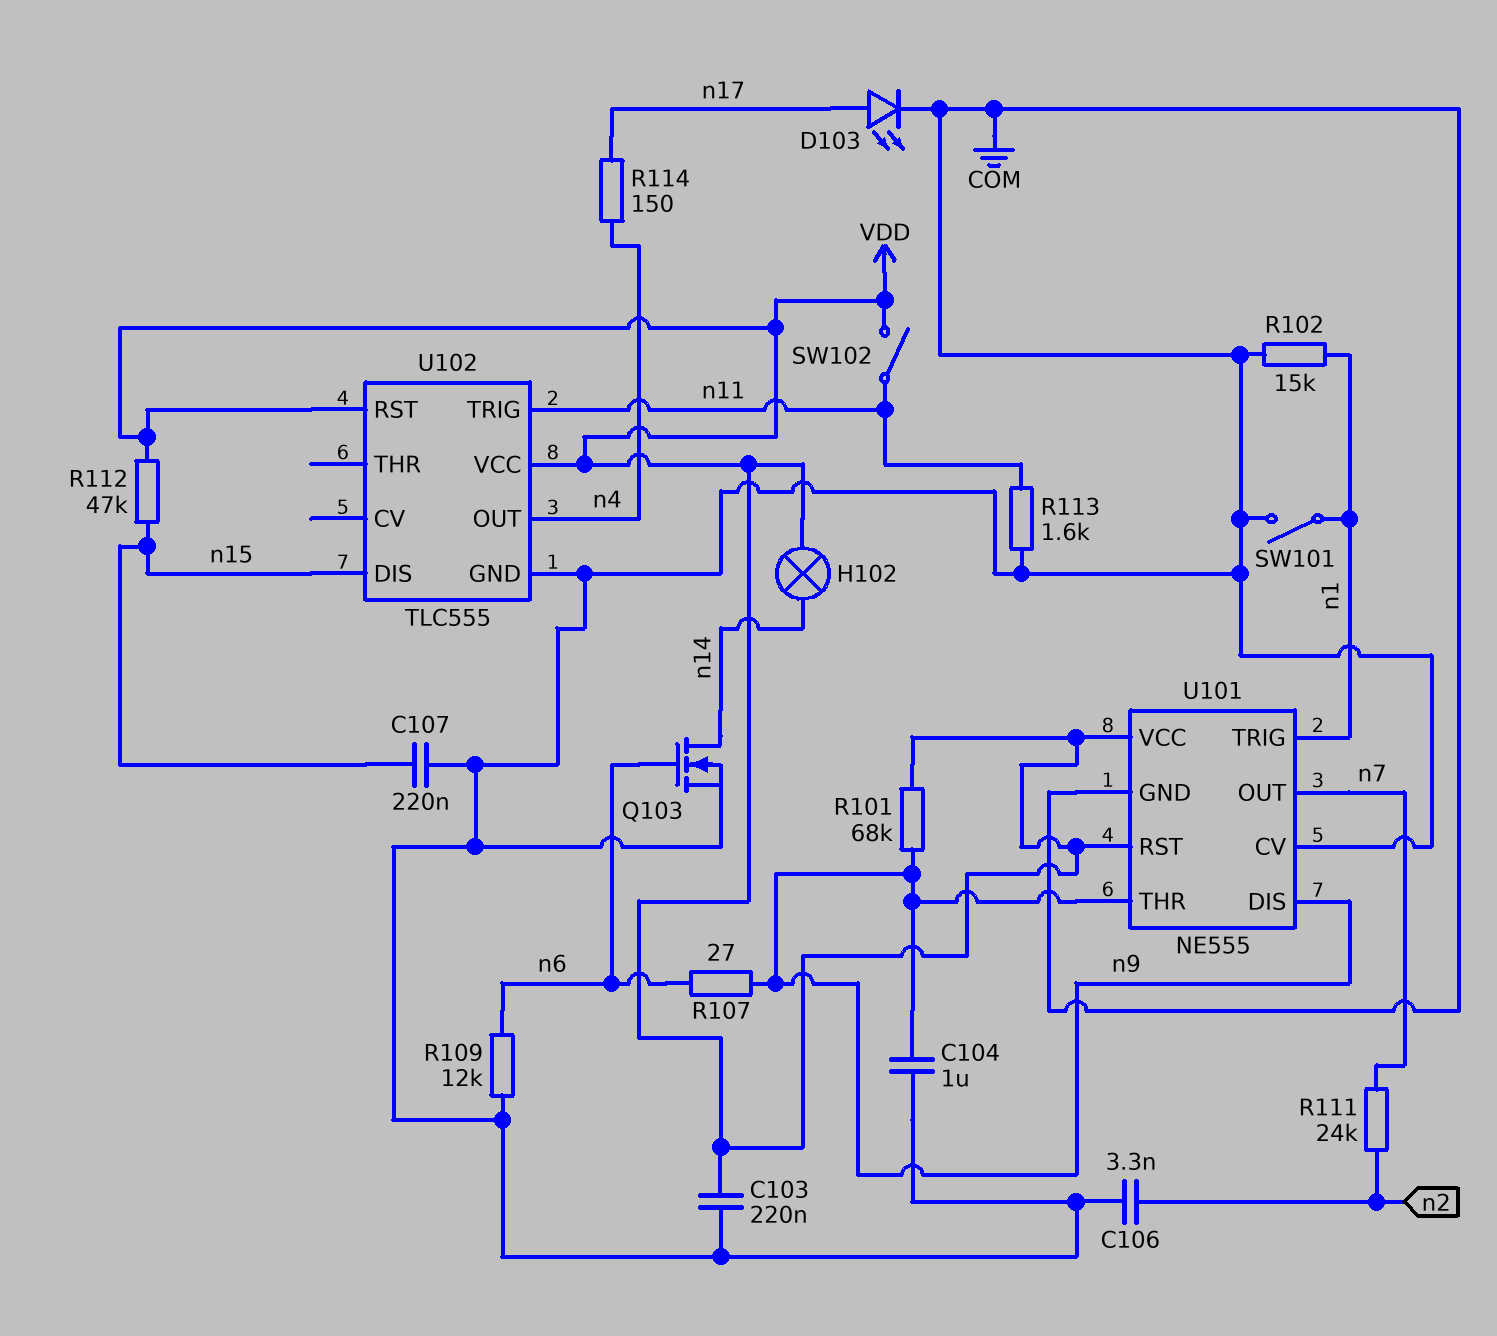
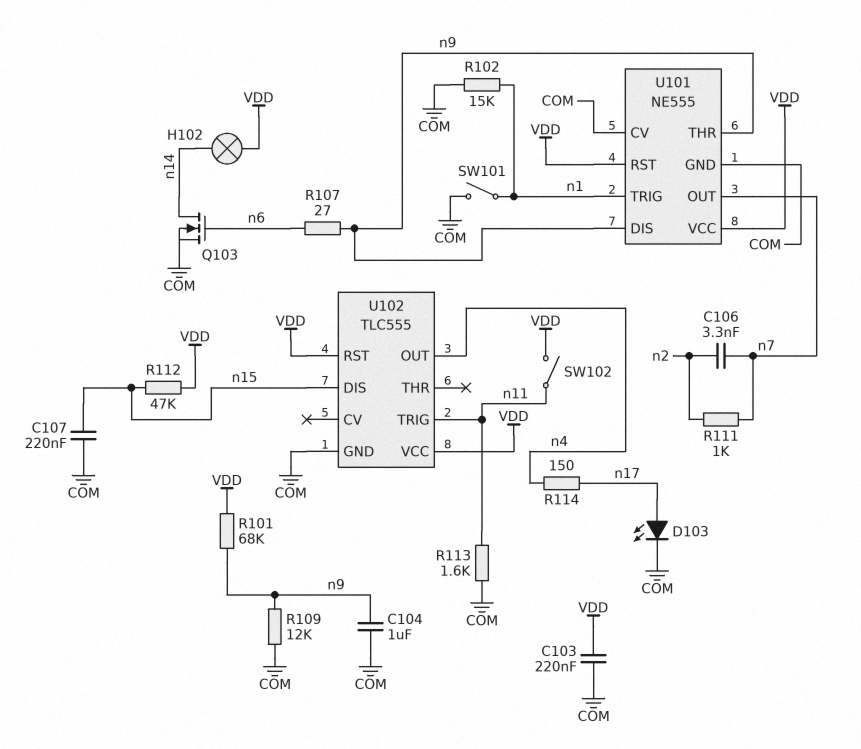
C106: 3.3nF (COM, n2) -> 3.3nF (n2, n7)
R109: 12k (COM, n6) -> 12k (COM, n9)
R111: 24k (n2, n7) -> 1k (n2, n7)

